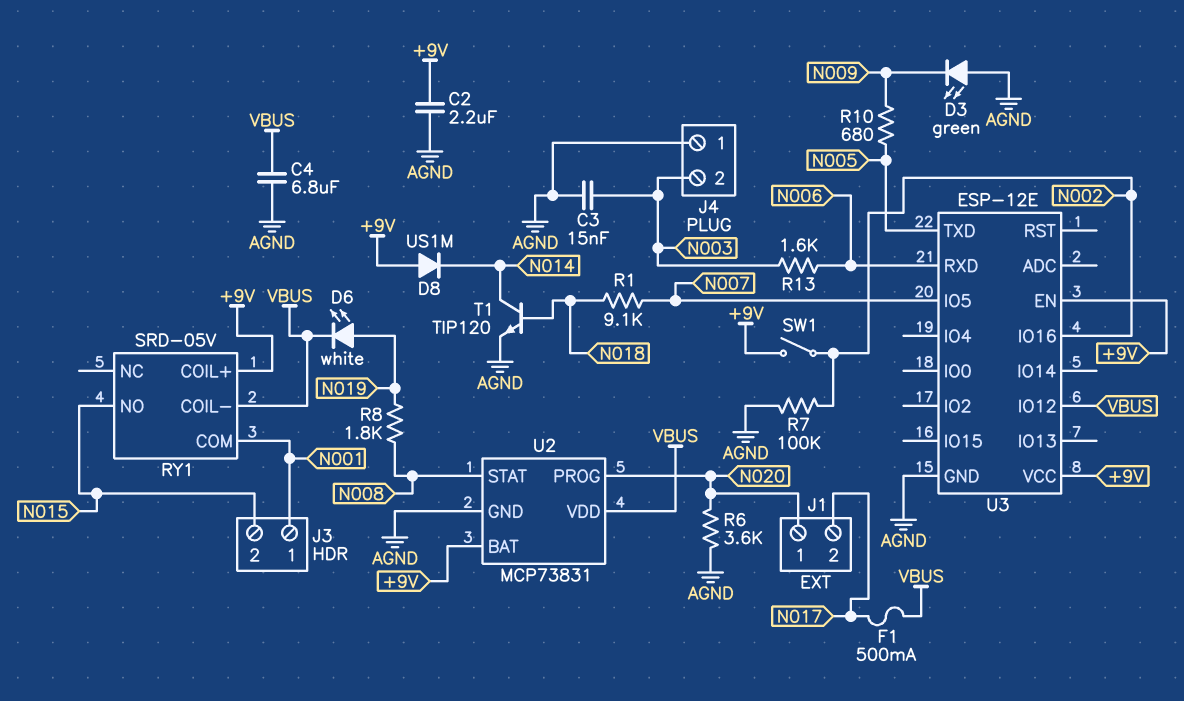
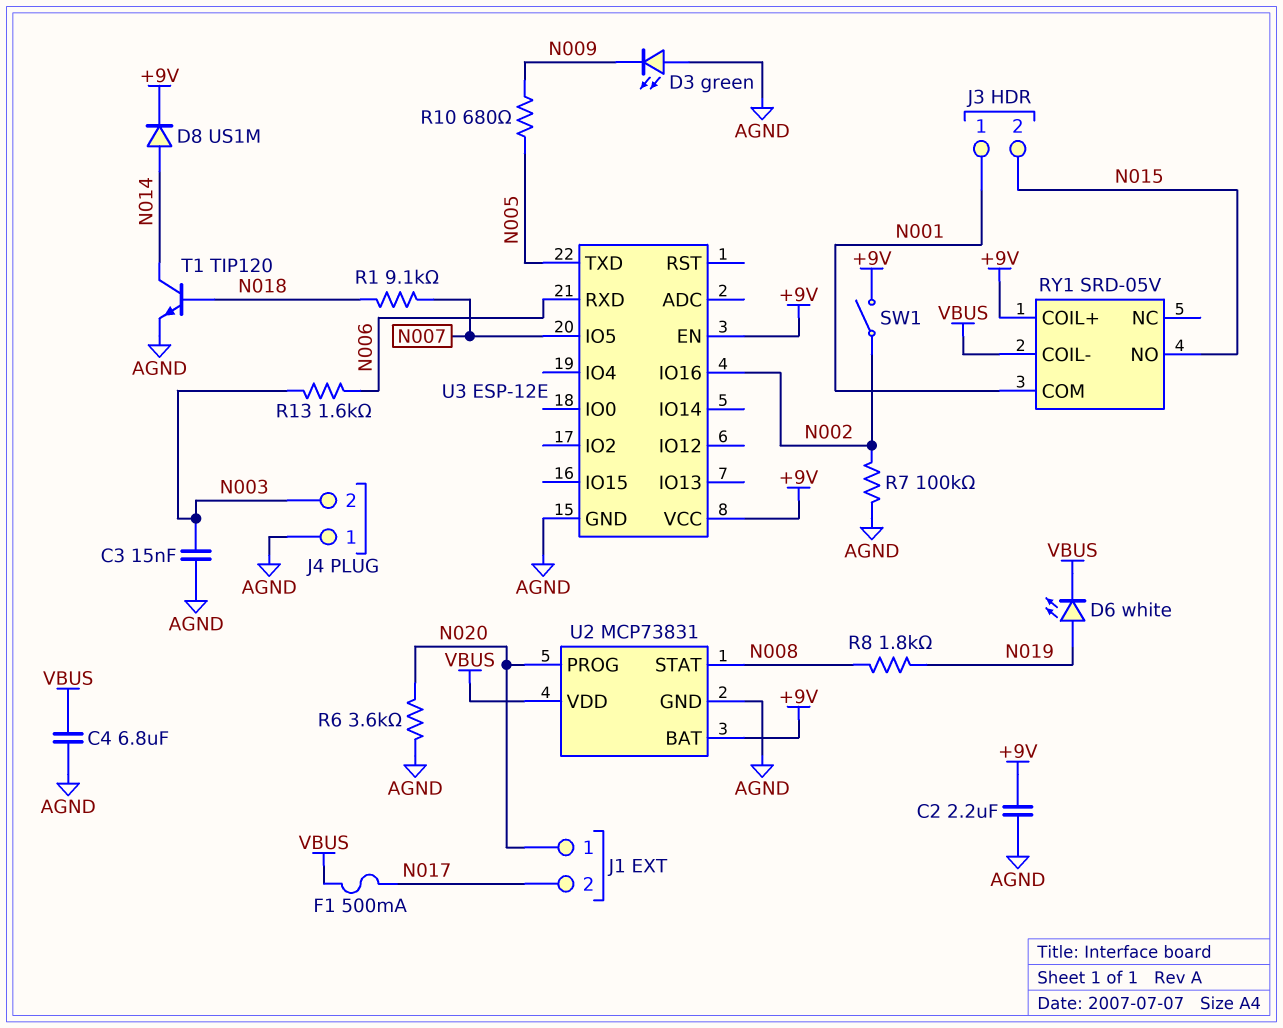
D8: diode US1M (A +9V, K N014) -> diode US1M (A N014, K +9V)
U3 pin IO12: VBUS -> none

